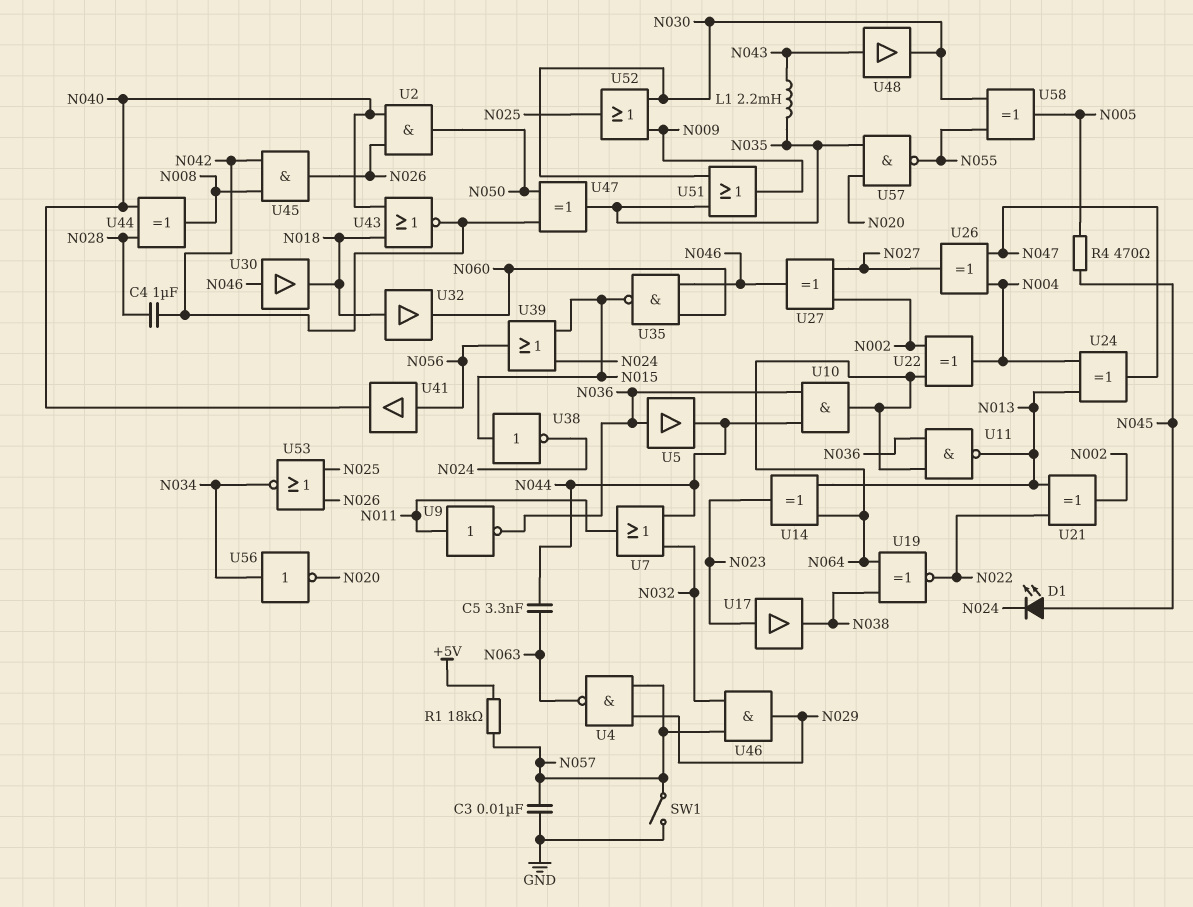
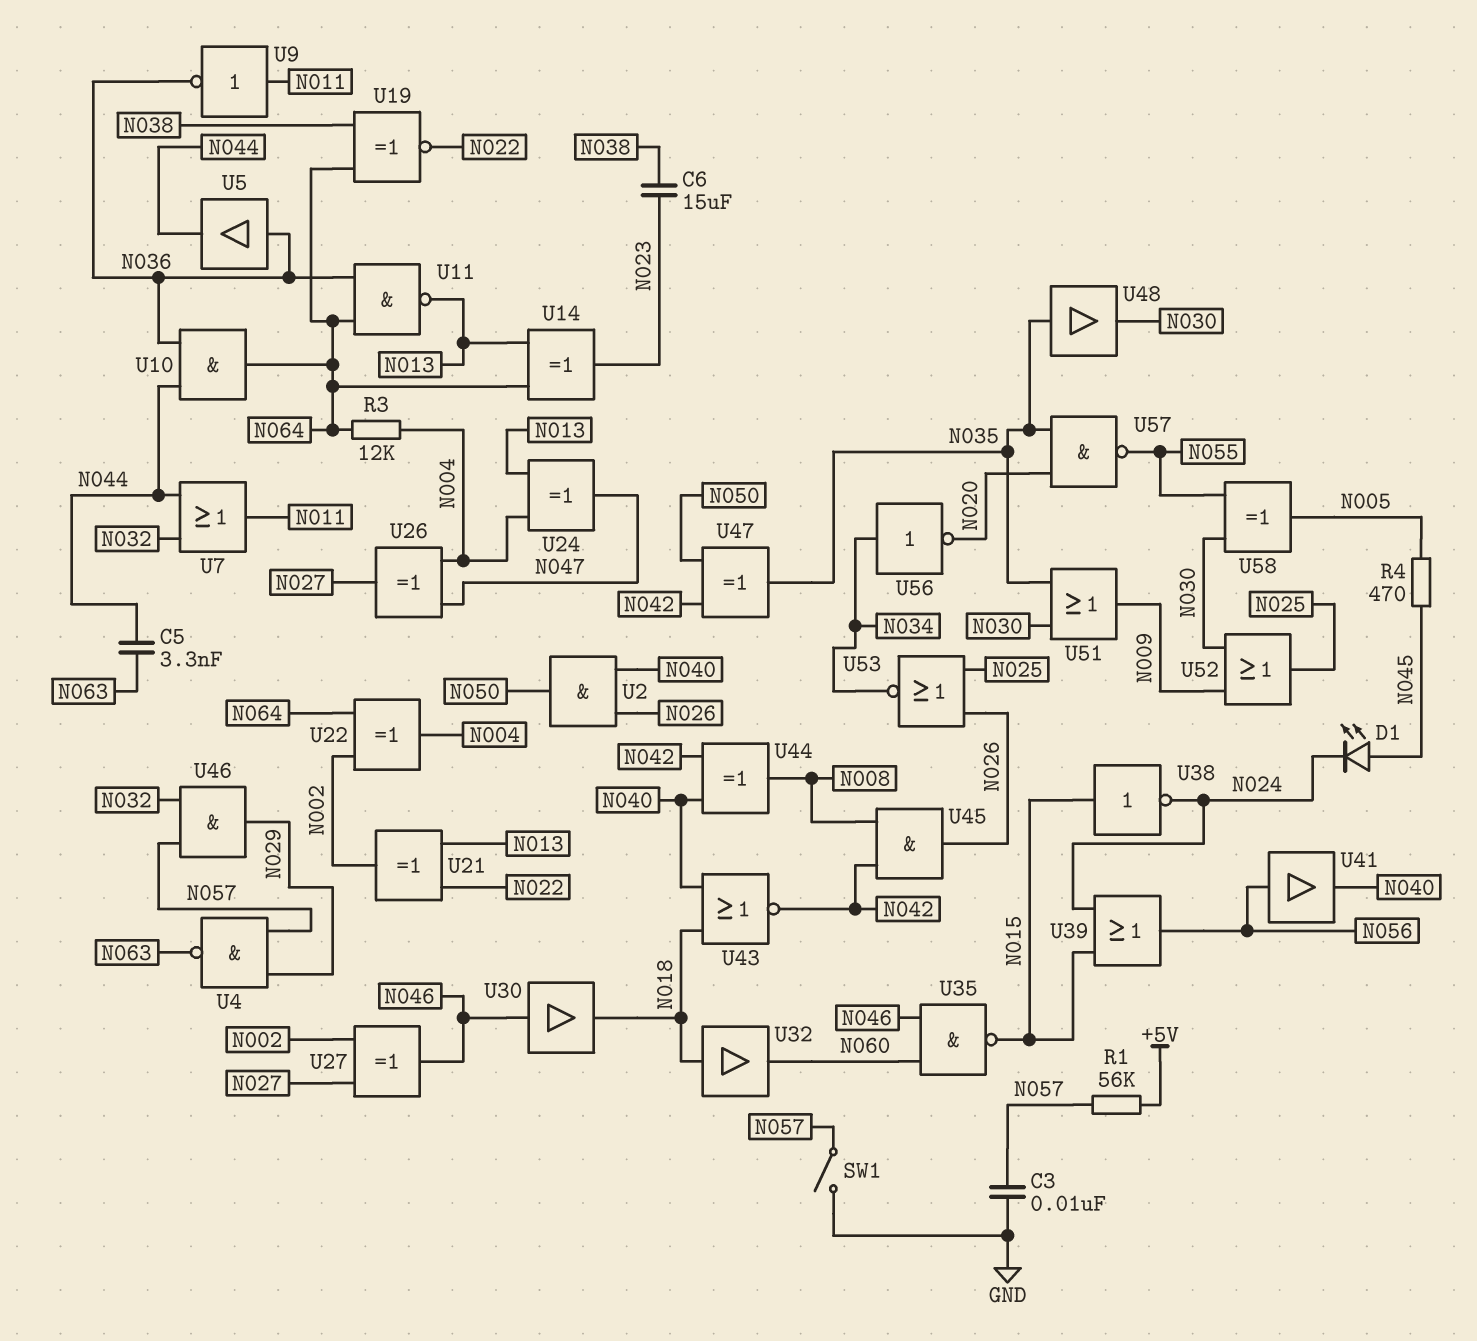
C4: 1uF (N028, N042) -> none
C6: none -> 15uF (N023, N038)
L1: 2.2mH (N035, N043) -> none
R1: 18k (+5V, N057) -> 56k (+5V, N057)
R3: none -> 12k (N004, N064)
U17: buffer (in N023, out N038) -> none
U44: XOR (in N028, in N040, out N008) -> XOR (in N040, in N042, out N008)
U48: buffer (in N043, out N030) -> buffer (in N035, out N030)

